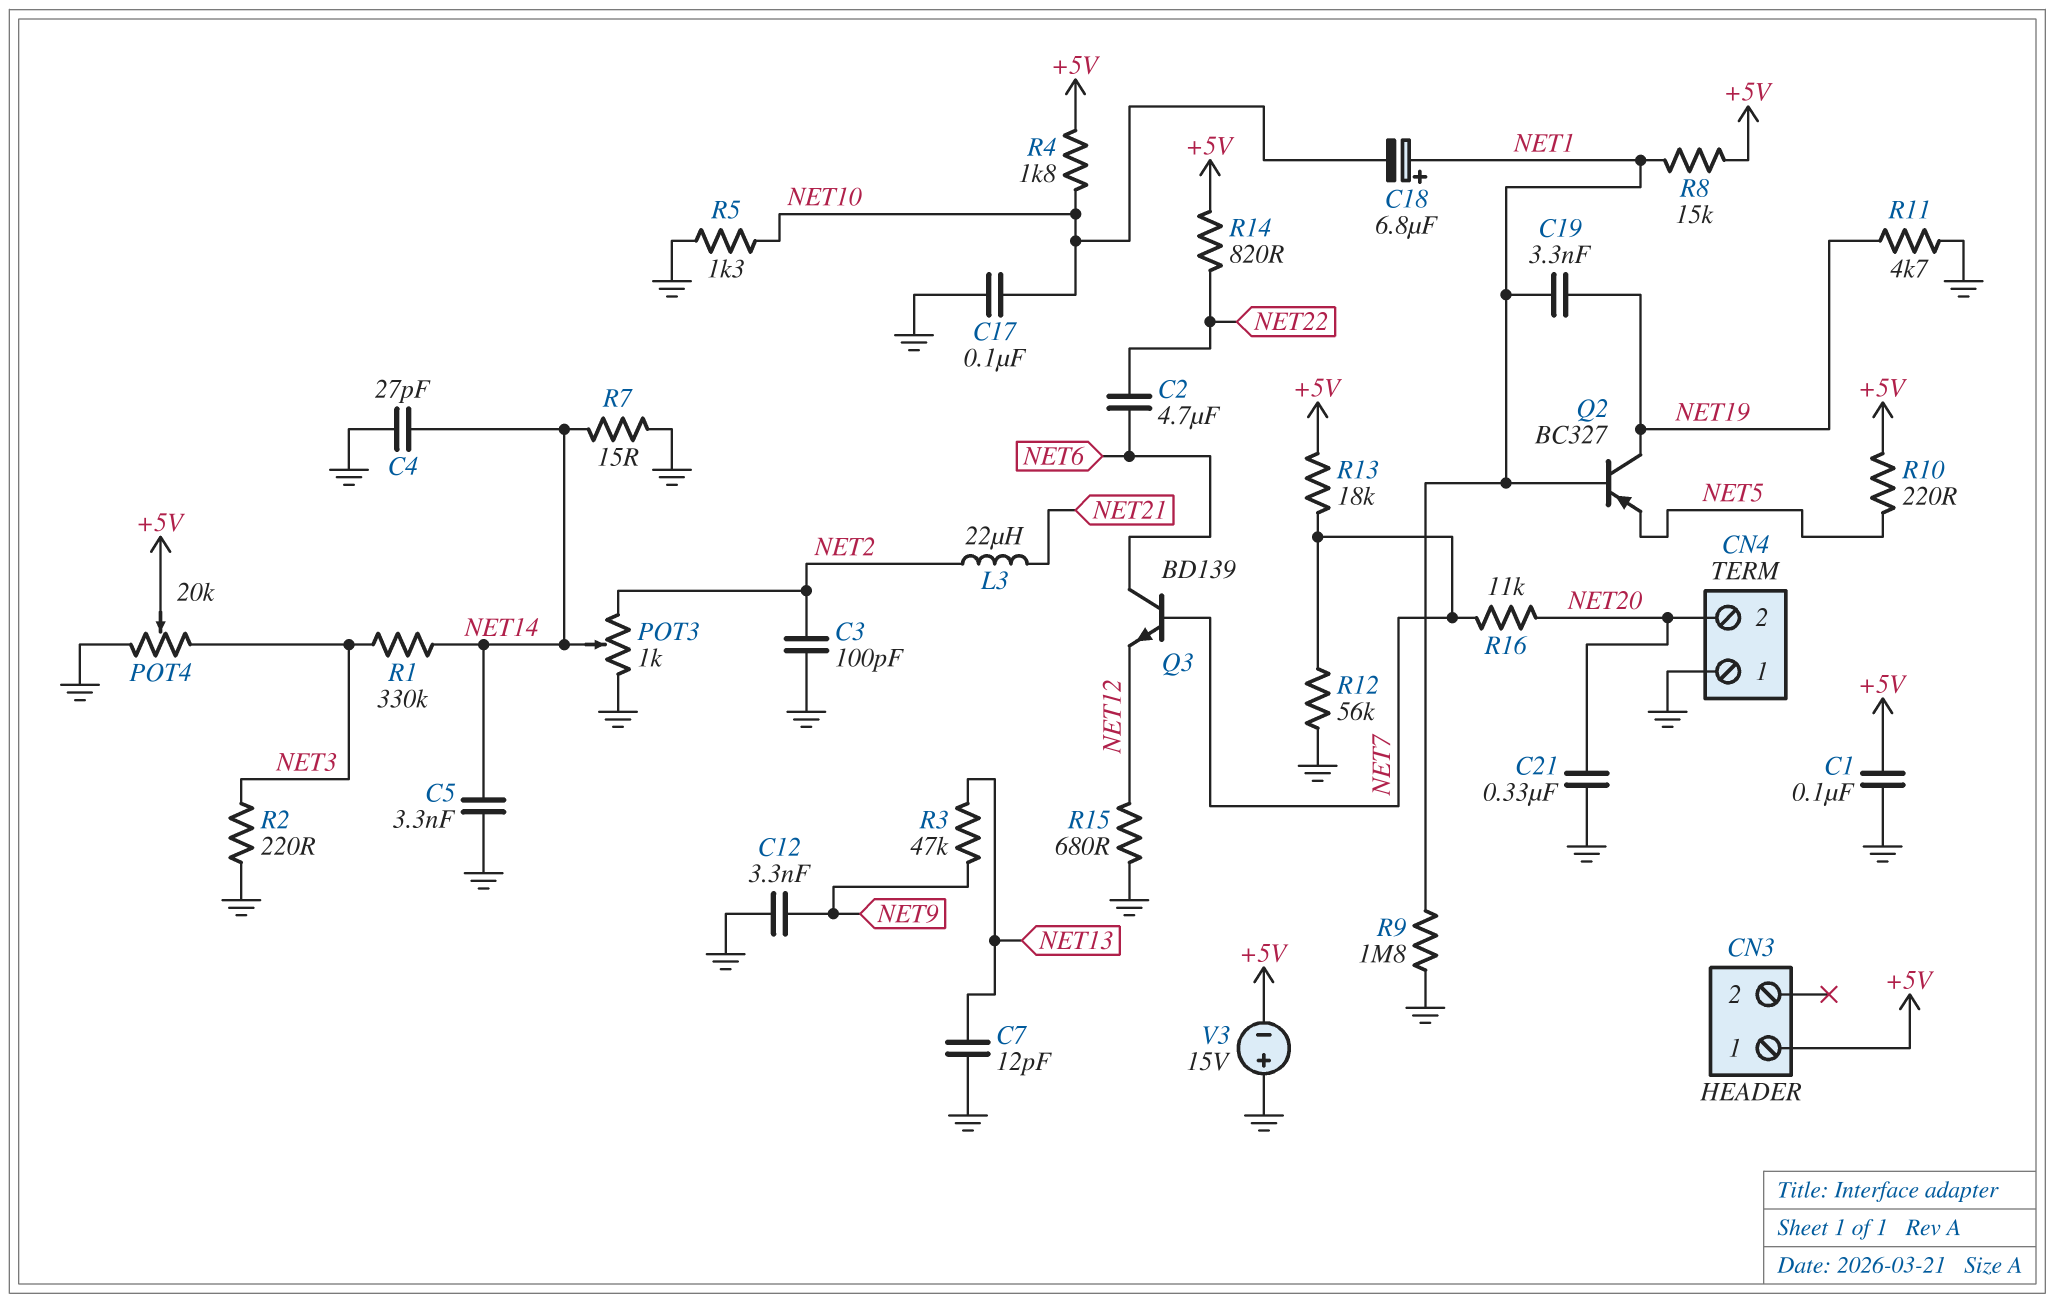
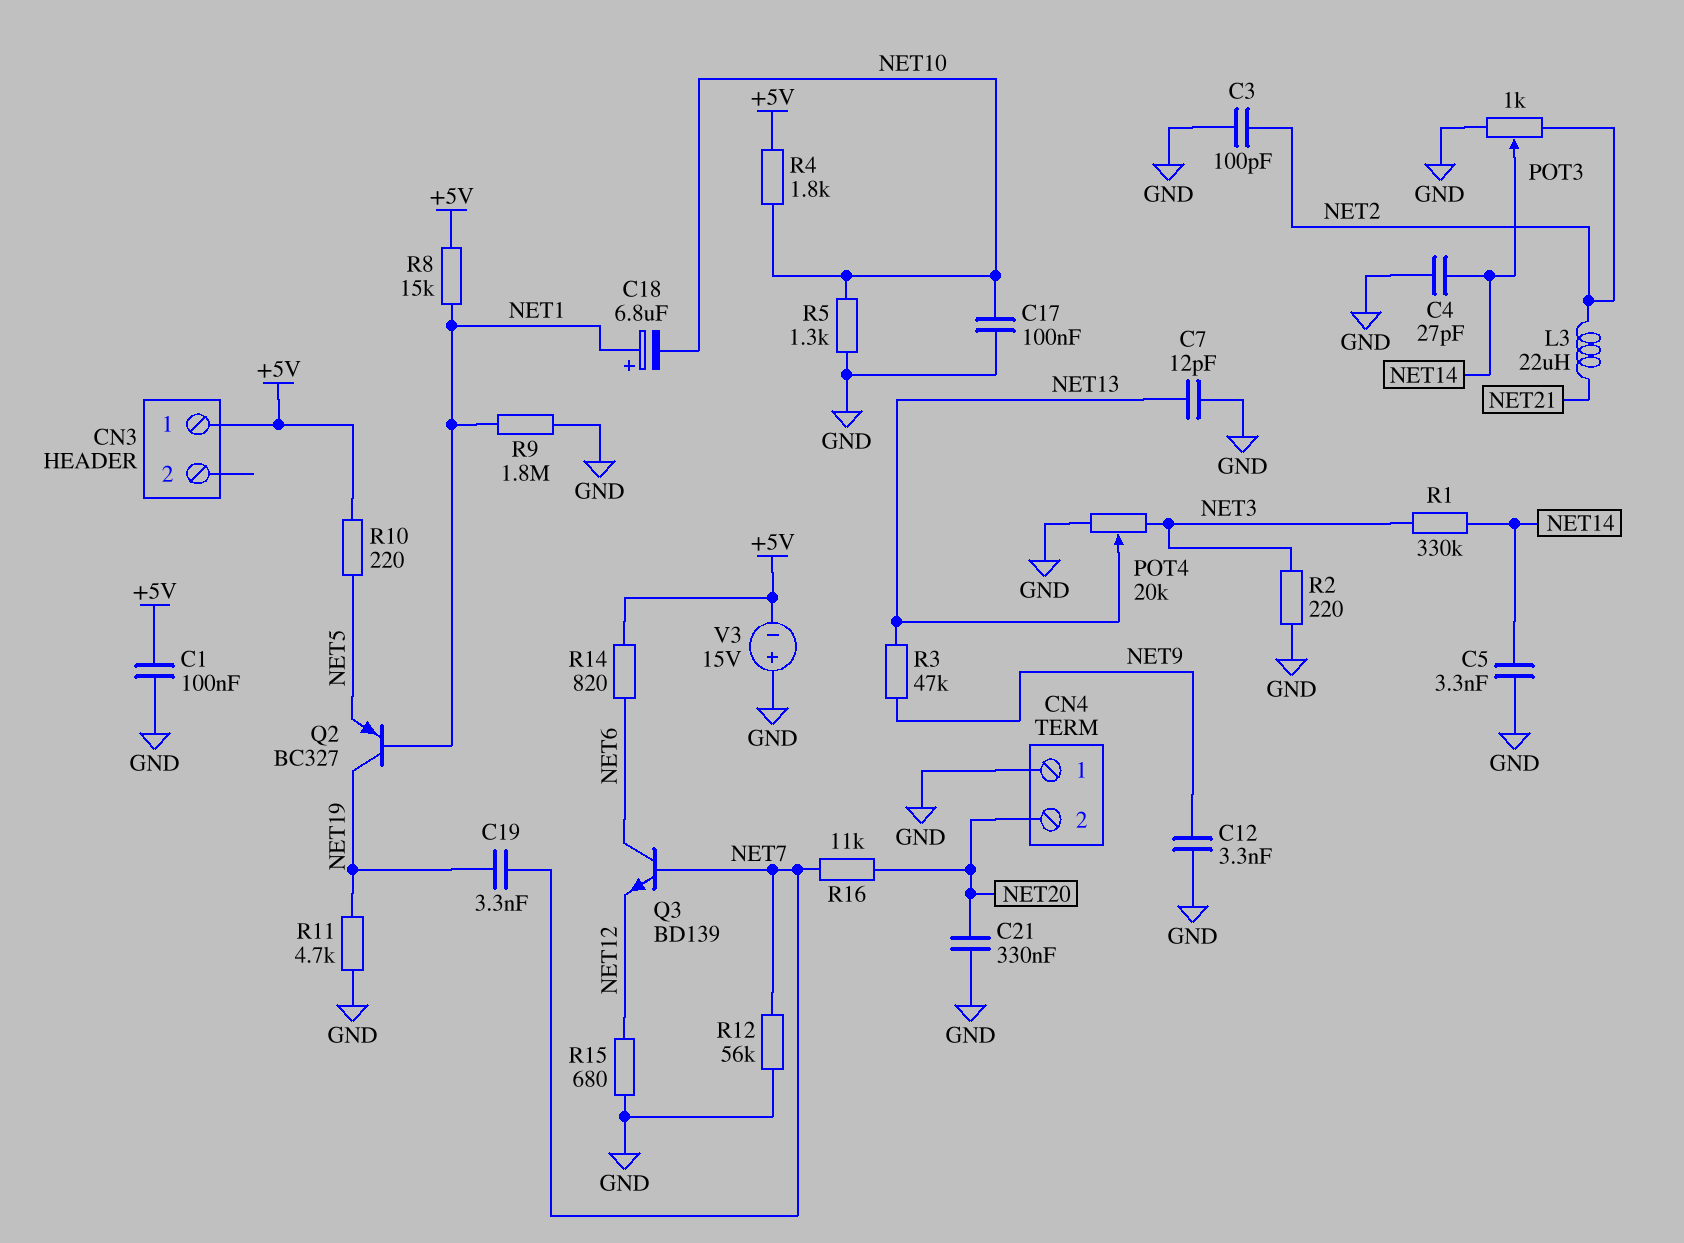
C2: 4.7uF (NET6, NET22) -> none
C19: 3.3nF (NET1, NET19) -> 3.3nF (NET7, NET19)
POT4: 20k (GND, NET3, wiper +5V) -> 20k (GND, NET3, wiper NET13)
R7: 15 (GND, NET14) -> none
R13: 18k (+5V, NET7) -> none
R14: 820 (+5V, NET22) -> 820 (+5V, NET6)

